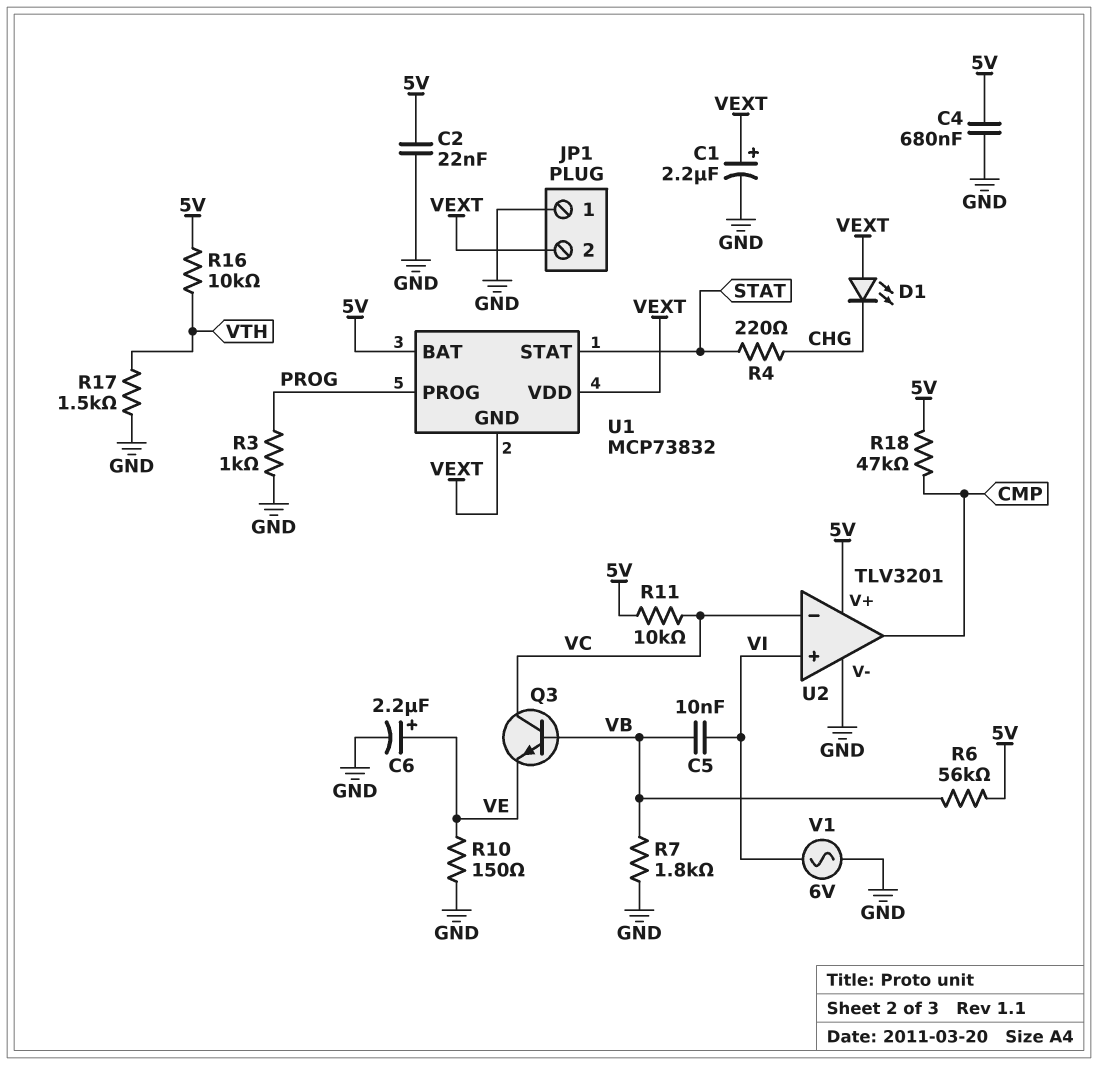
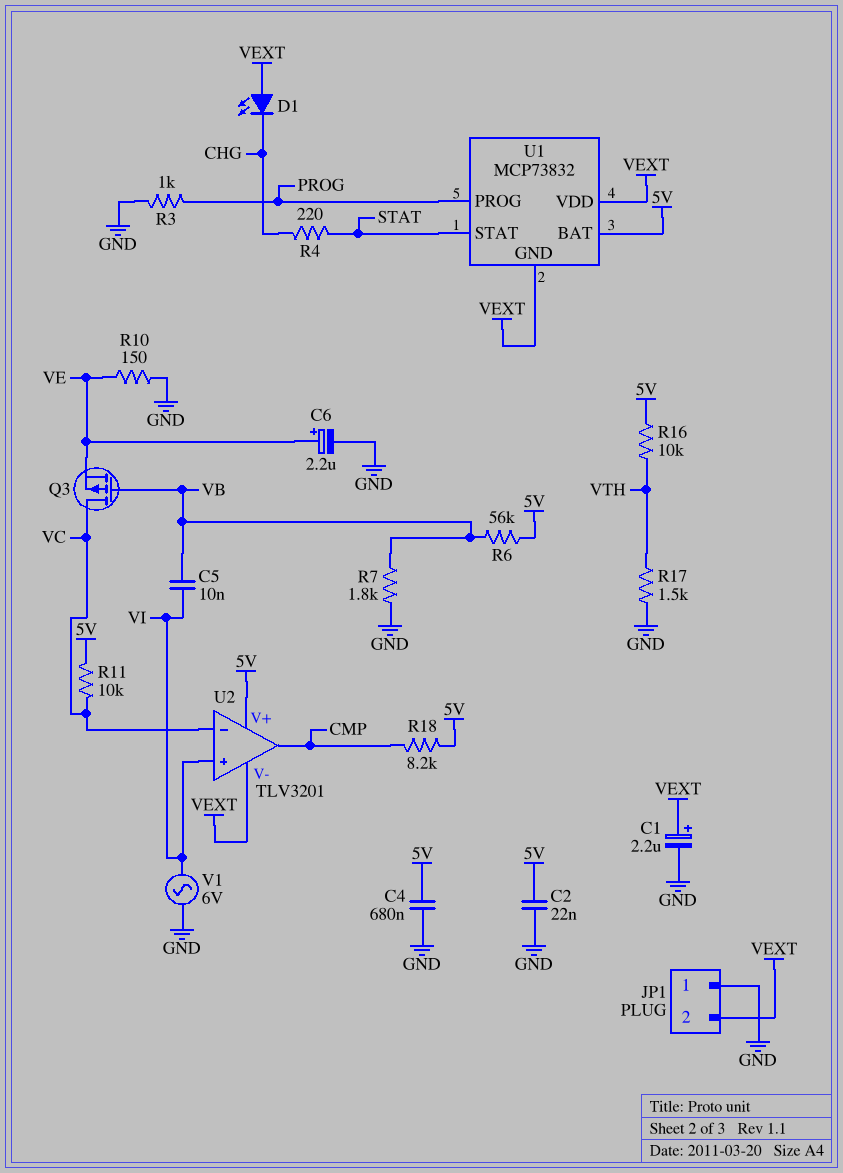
Q3: NPN (B VB, C VC, E VE) -> PMOS (G VB, D VC, S VE)
R18: 47k (5V, CMP) -> 8.2k (5V, CMP)
U2 pin V-: GND -> VEXT

